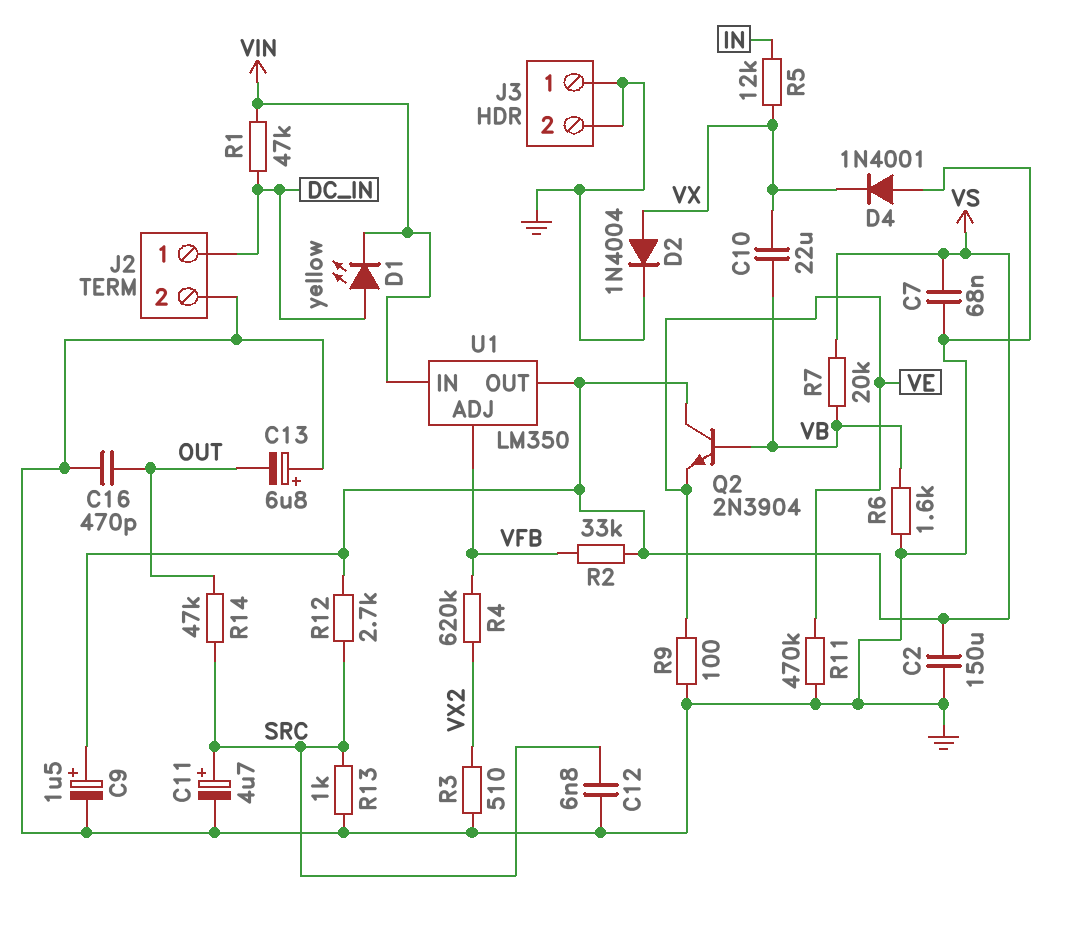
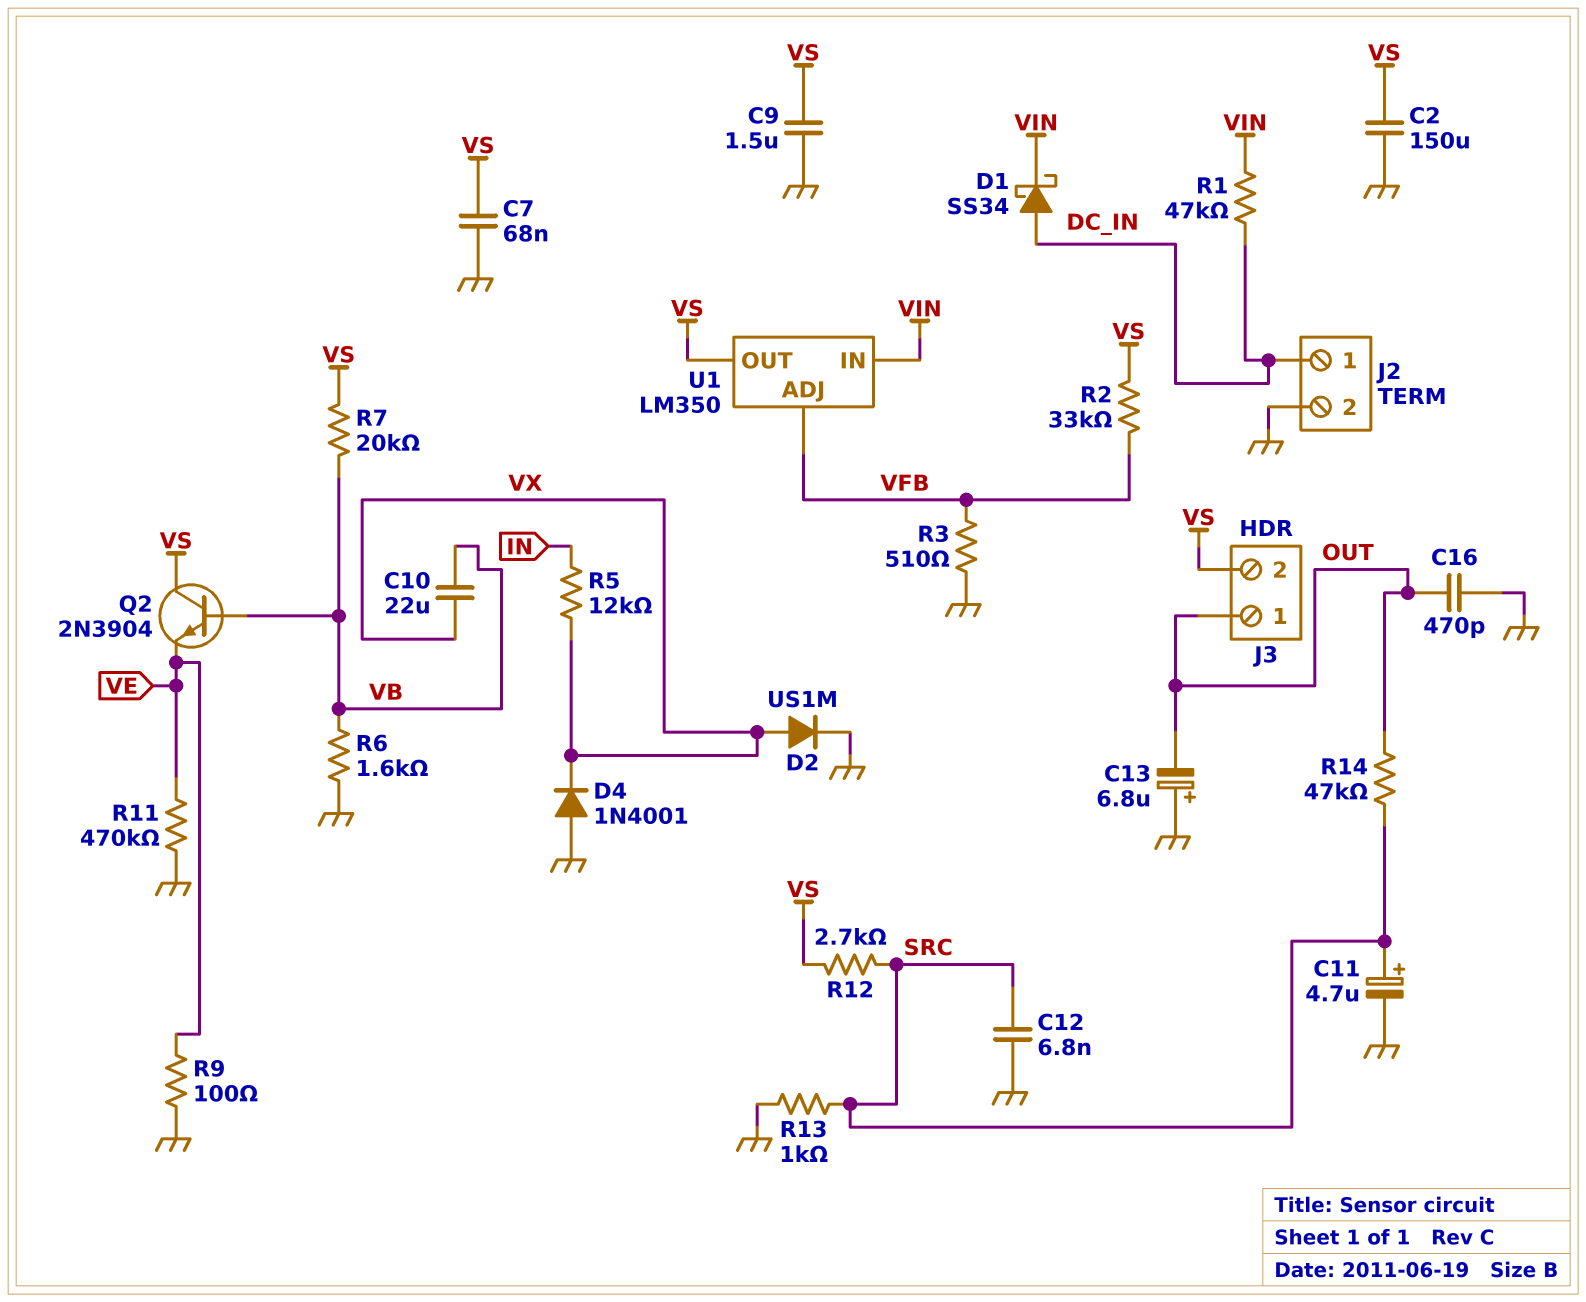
C9: 1.5uF (plus VS, minus GND) -> 1.5uF (GND, VS)
D1: LED yellow (A DC_IN, K VIN) -> schottky SS34 (A DC_IN, K VIN)
D2: diode 1N4004 (A VX, K GND) -> diode US1M (A VX, K GND)
J3 pin 1: GND -> OUT
J3 pin 2: GND -> VS
R3: 510 (GND, VX2) -> 510 (GND, VFB)
R4: 620k (VFB, VX2) -> none

